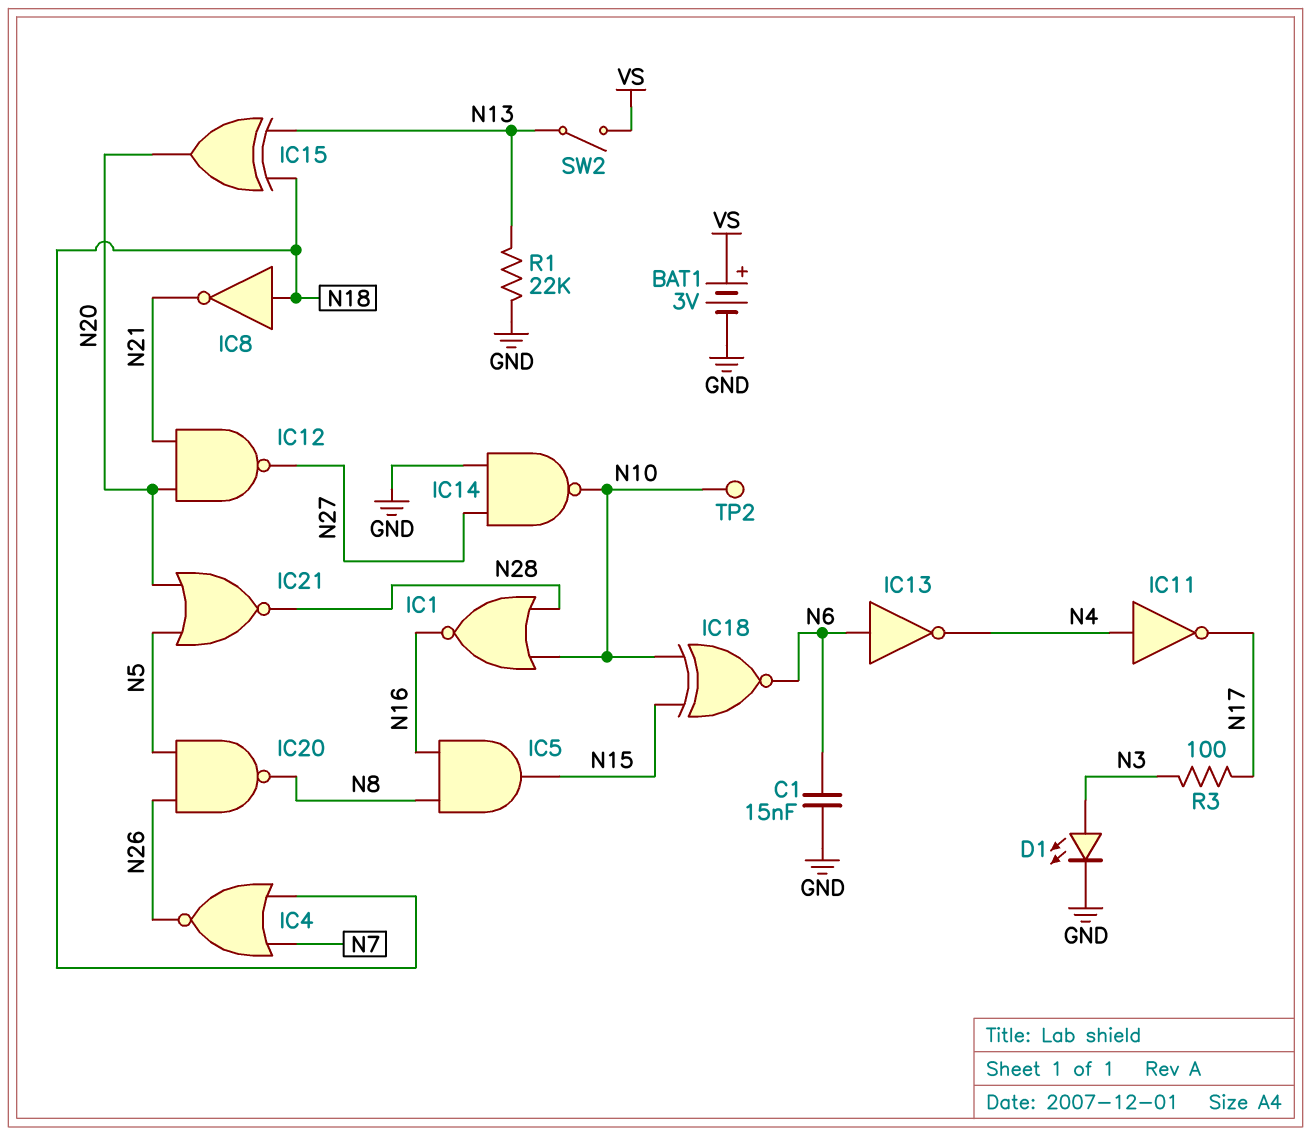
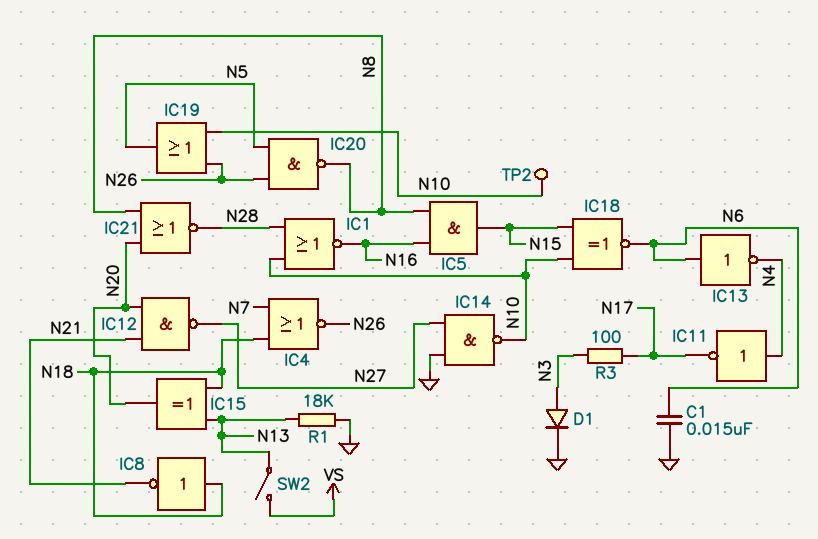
BAT1: 3V (plus VS, minus GND) -> none
D1: LED (A N3, K GND) -> diode (A N3, K GND)
IC19: none -> OR (in N10, in N26, out N5)
IC21: NOR (in N5, in N20, out N28) -> NOR (in N8, in N20, out N28)
R1: 22k (GND, N13) -> 18k (GND, N13)

